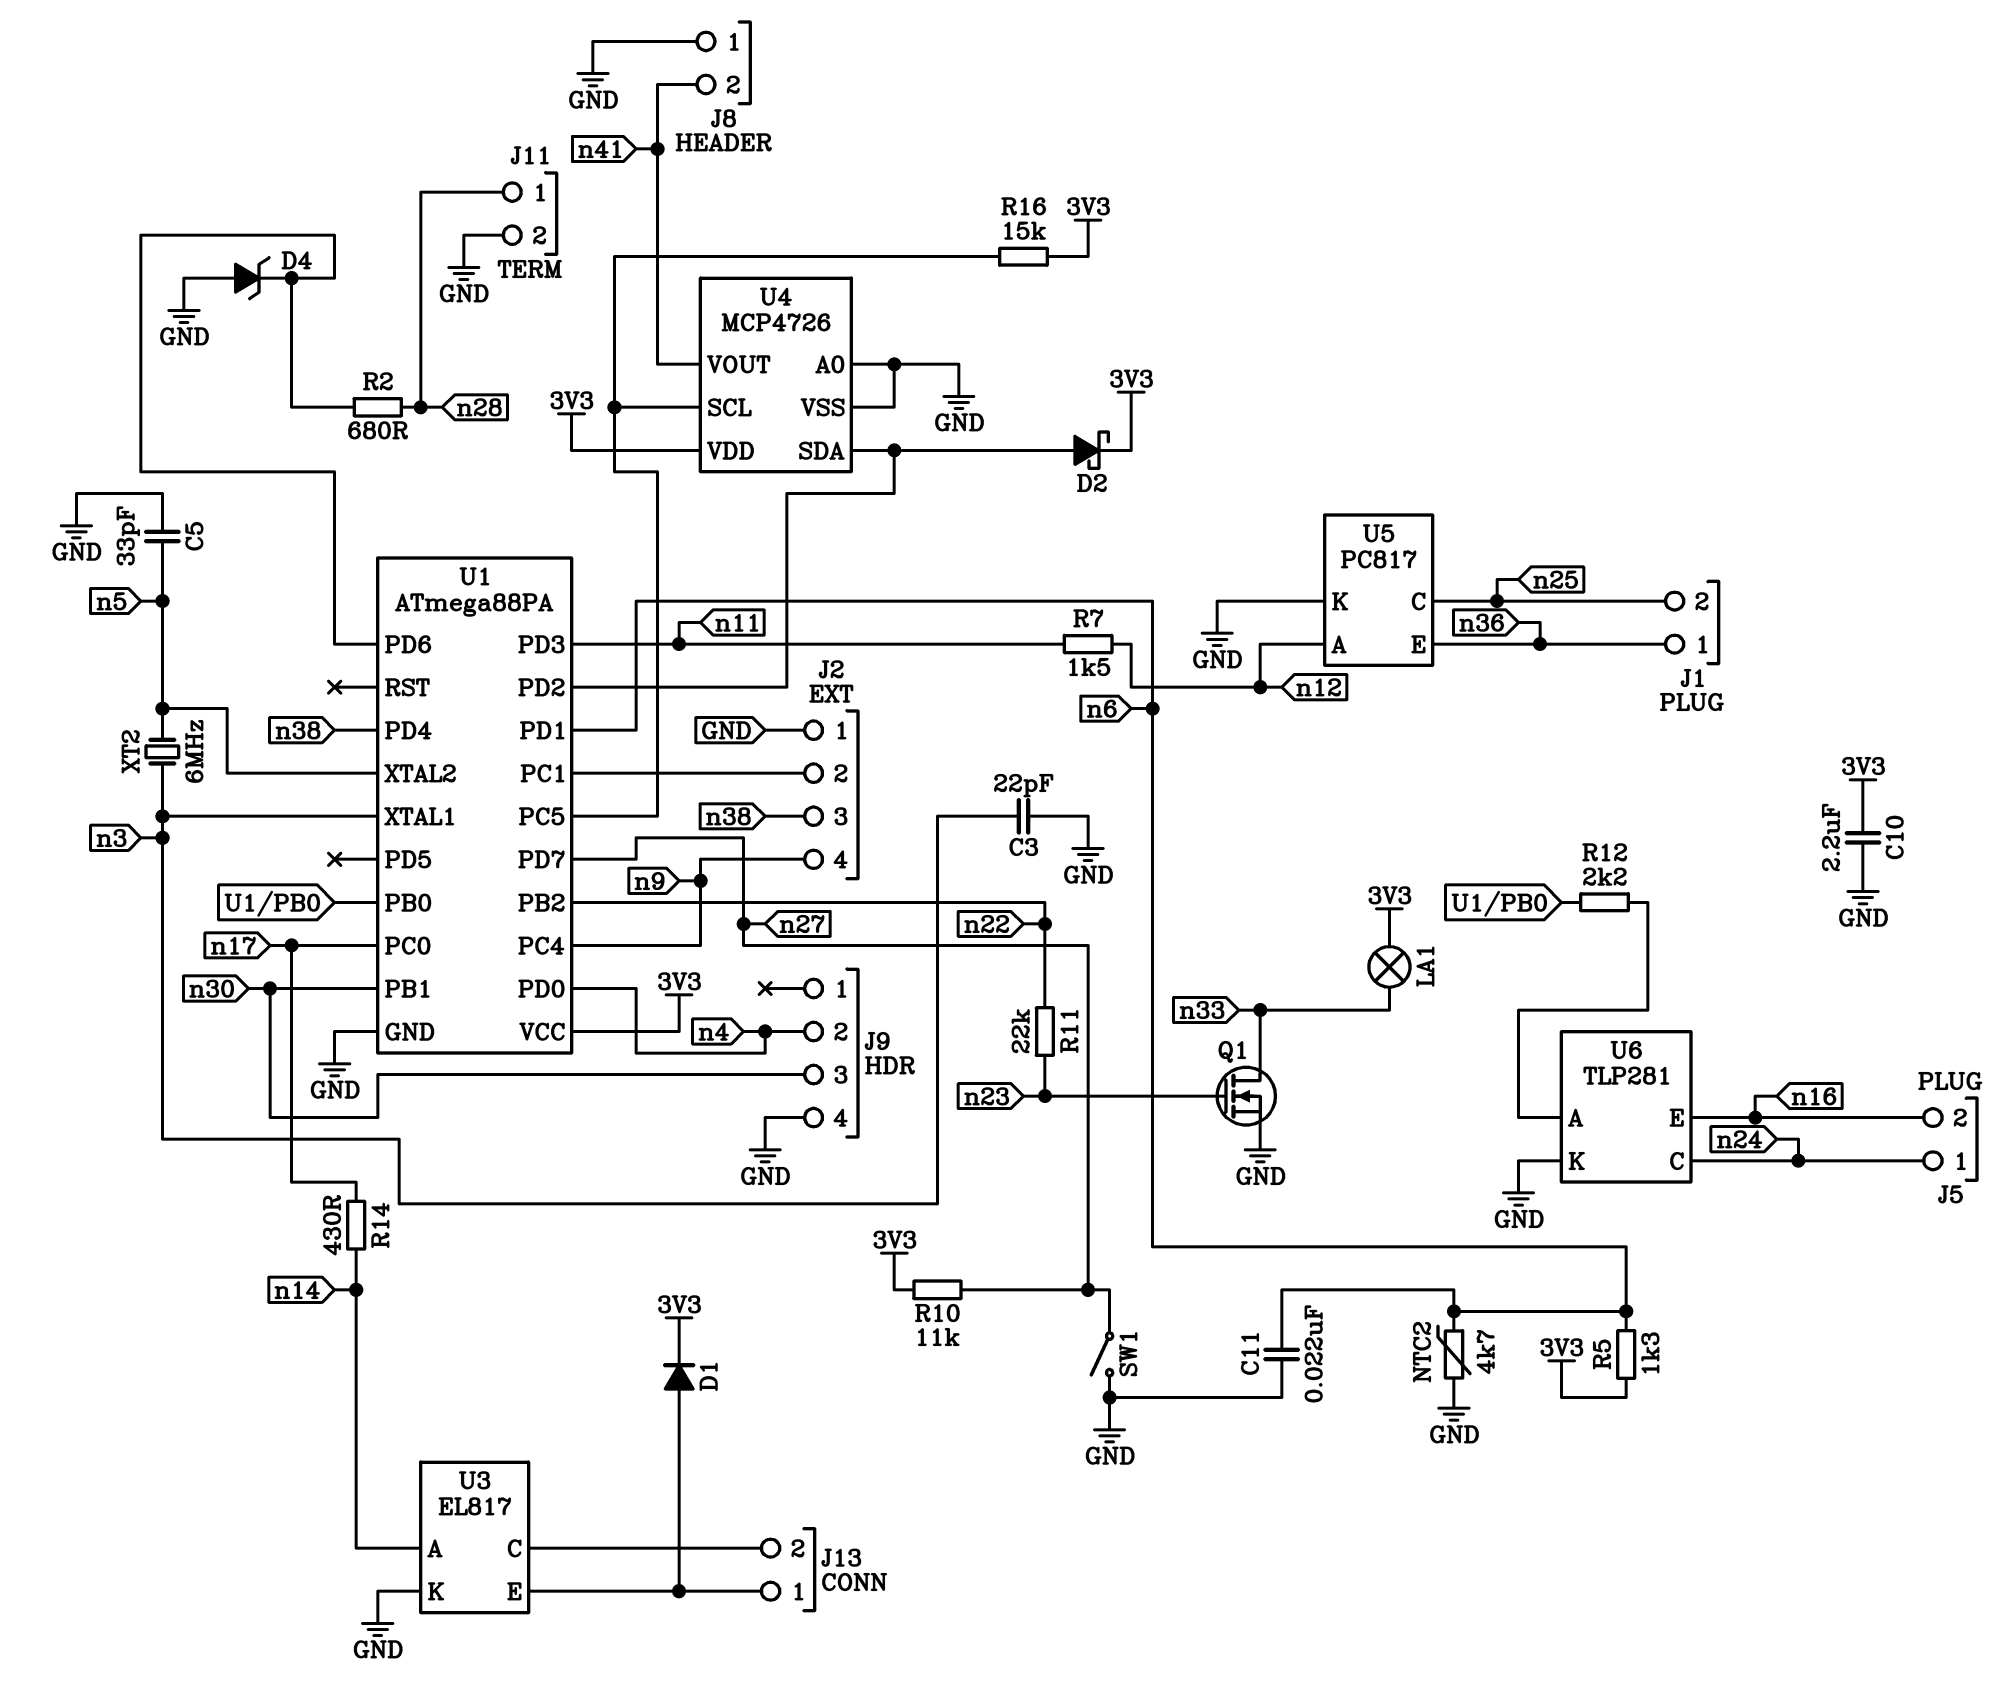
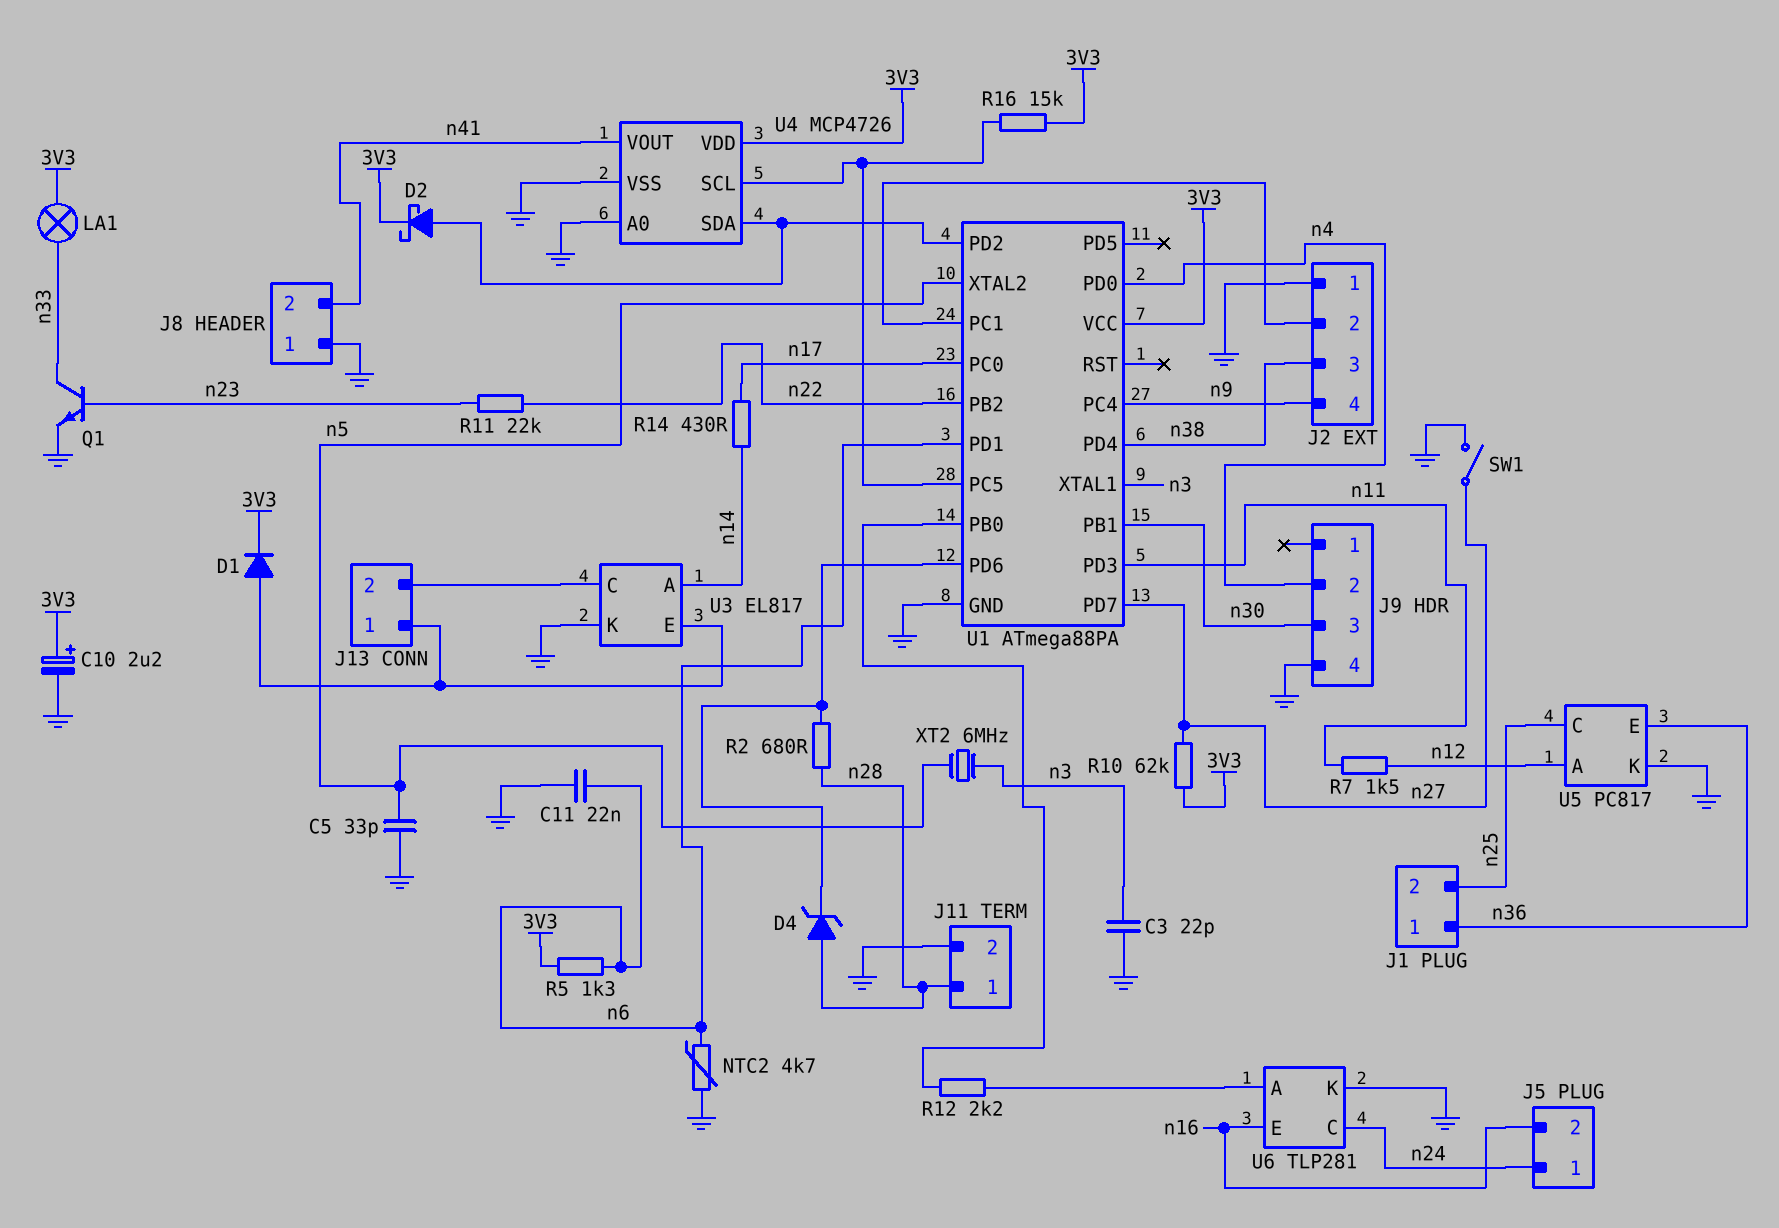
C10: 2.2uF (3V3, GND) -> 2.2uF (plus 3V3, minus GND)
D4: zener (A GND, K U1/PD6) -> zener (A n28, K U1/PD6)
Q1: NMOS (G n23, D n33, S GND) -> NPN (B n23, C n33, E GND)
R10: 11k (3V3, n27) -> 62k (3V3, n27)

